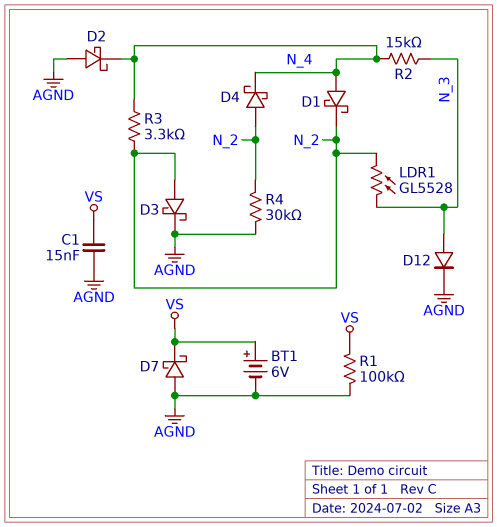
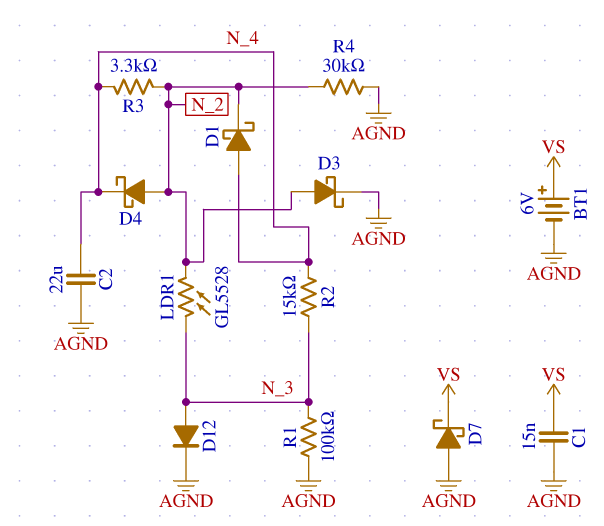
C2: none -> 22uF (AGND, N_4)
D2: schottky (A AGND, K N_4) -> none
R1: 100k (AGND, VS) -> 100k (AGND, N_3)

